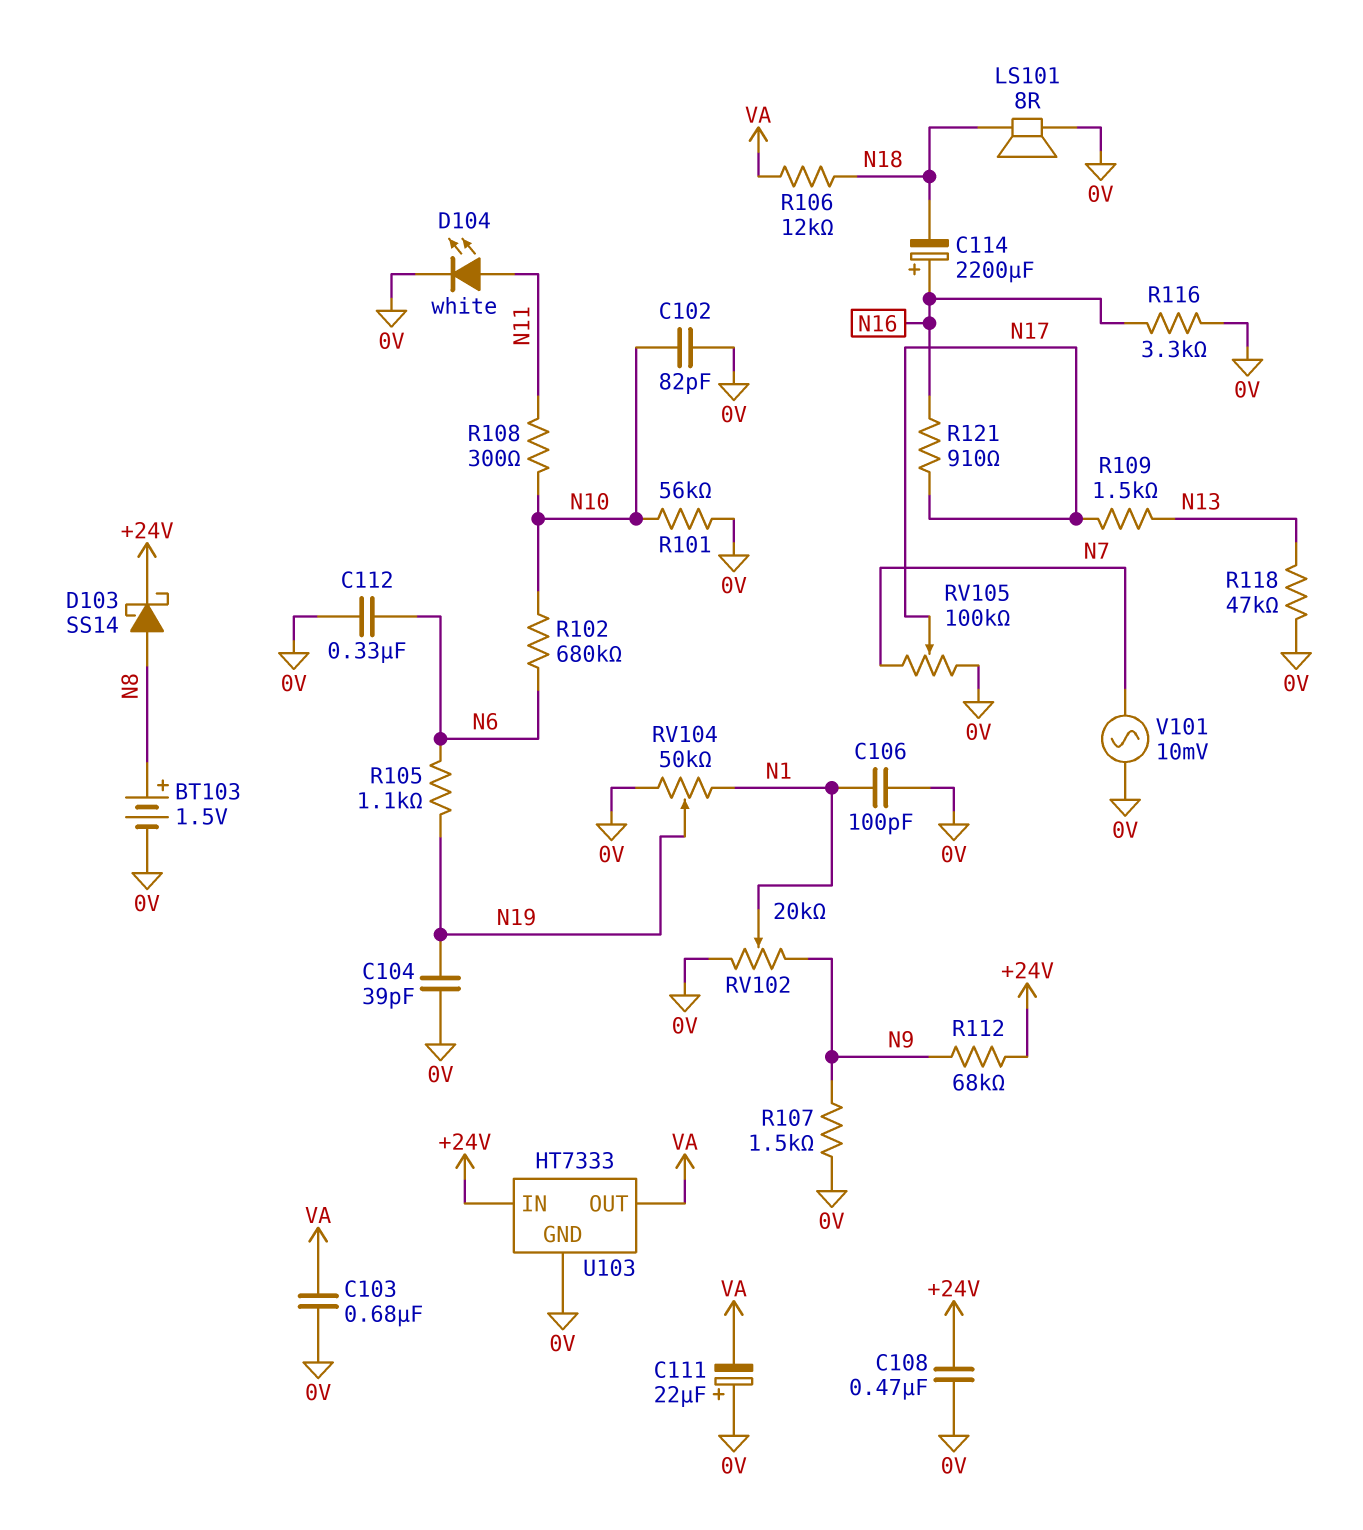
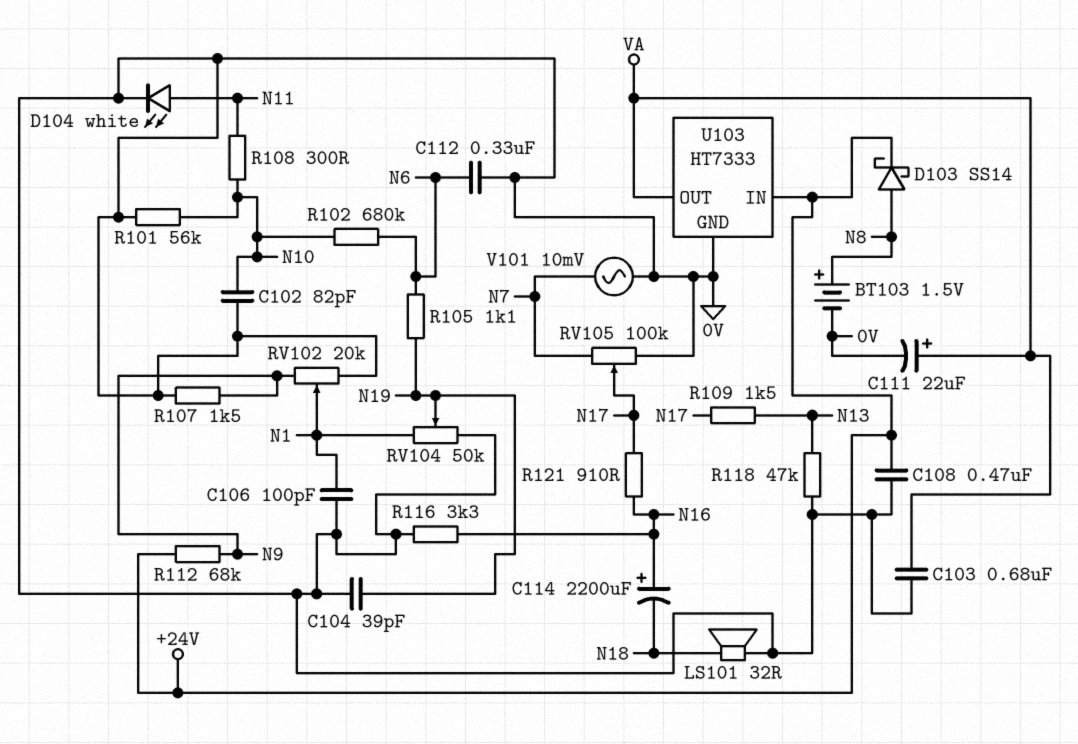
C111: 22uF (plus 0V, minus VA) -> 22uF (plus VA, minus 0V)
LS101: speaker 8R (0V, N18) -> speaker 32R (0V, N18)
R106: 12k (N18, VA) -> none

